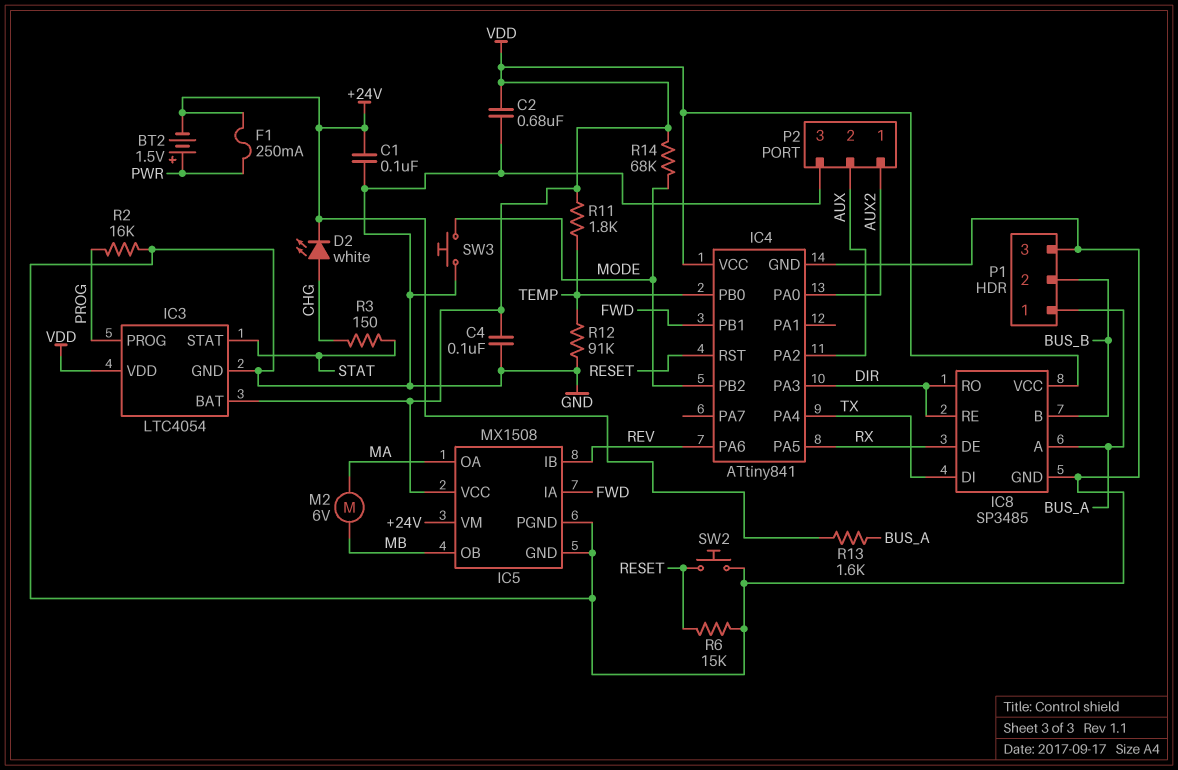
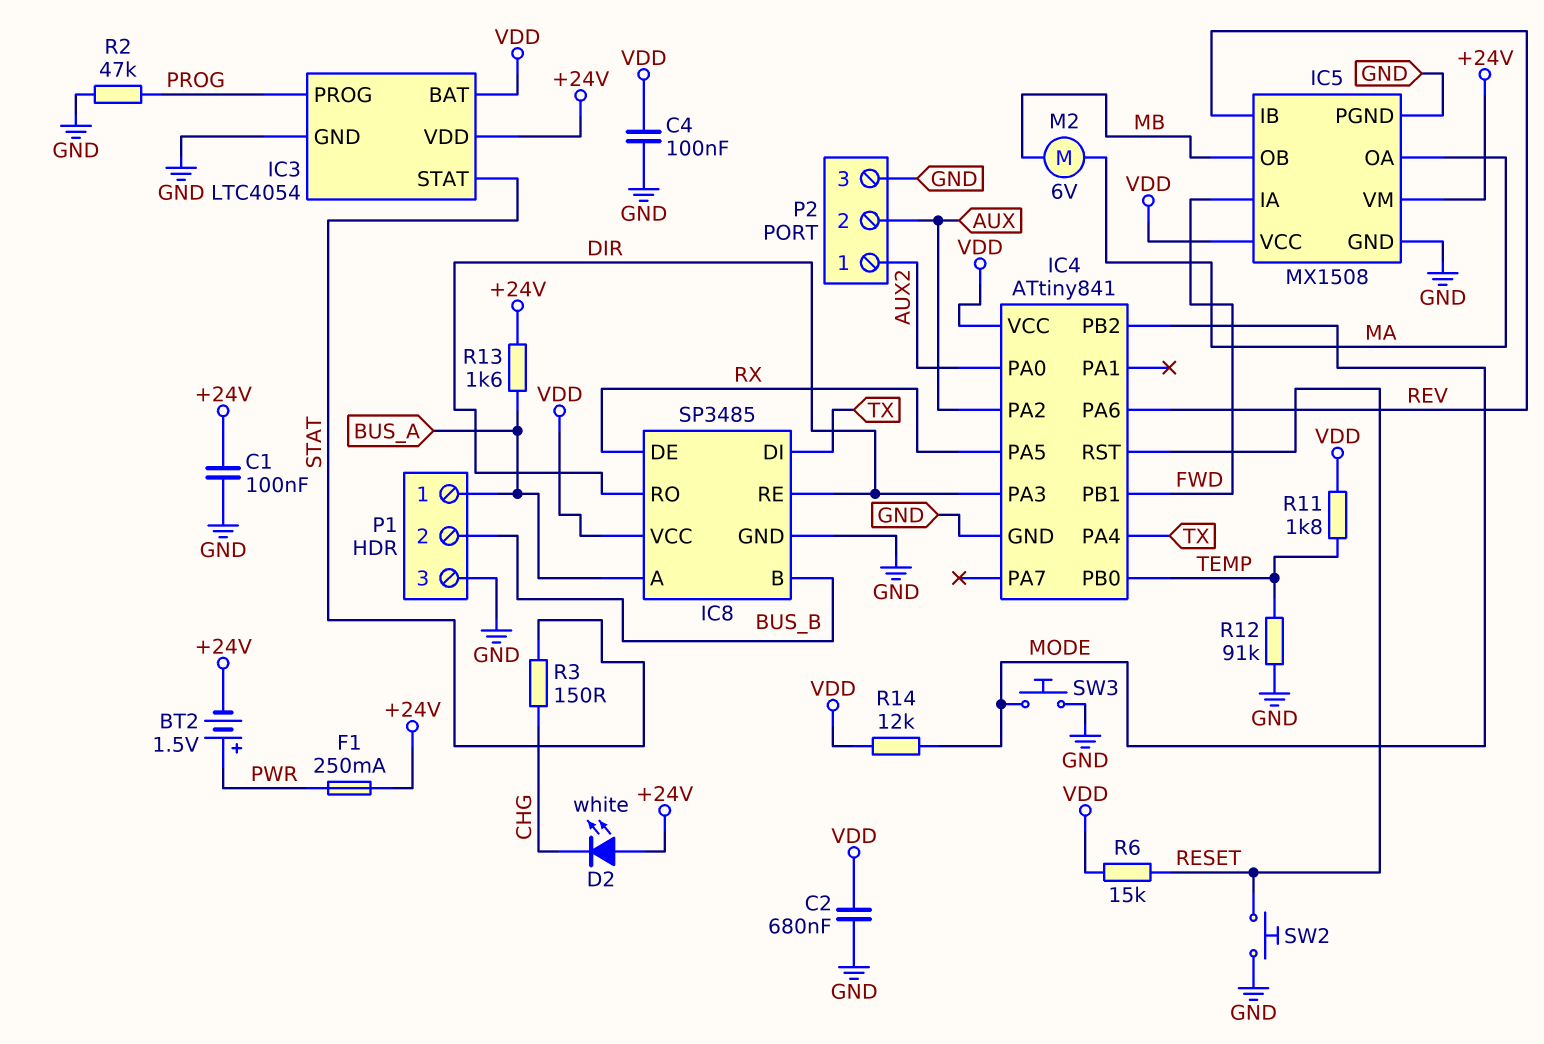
D2: LED white (A CHG, K +24V) -> LED white (A +24V, K CHG)
IC3 pin VDD: VDD -> +24V
R2: 16k (GND, PROG) -> 47k (GND, PROG)
R6: 15k (GND, RESET) -> 15k (RESET, VDD)
R14: 68k (MODE, VDD) -> 12k (MODE, VDD)

